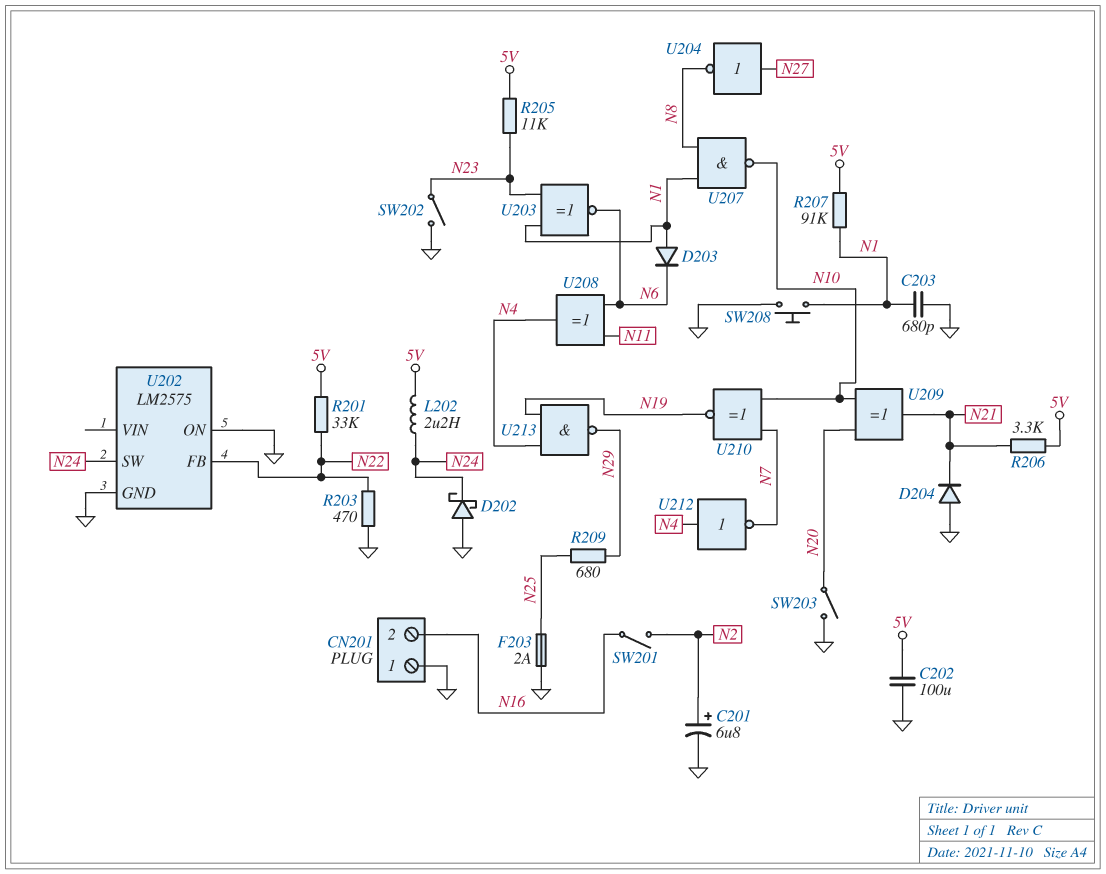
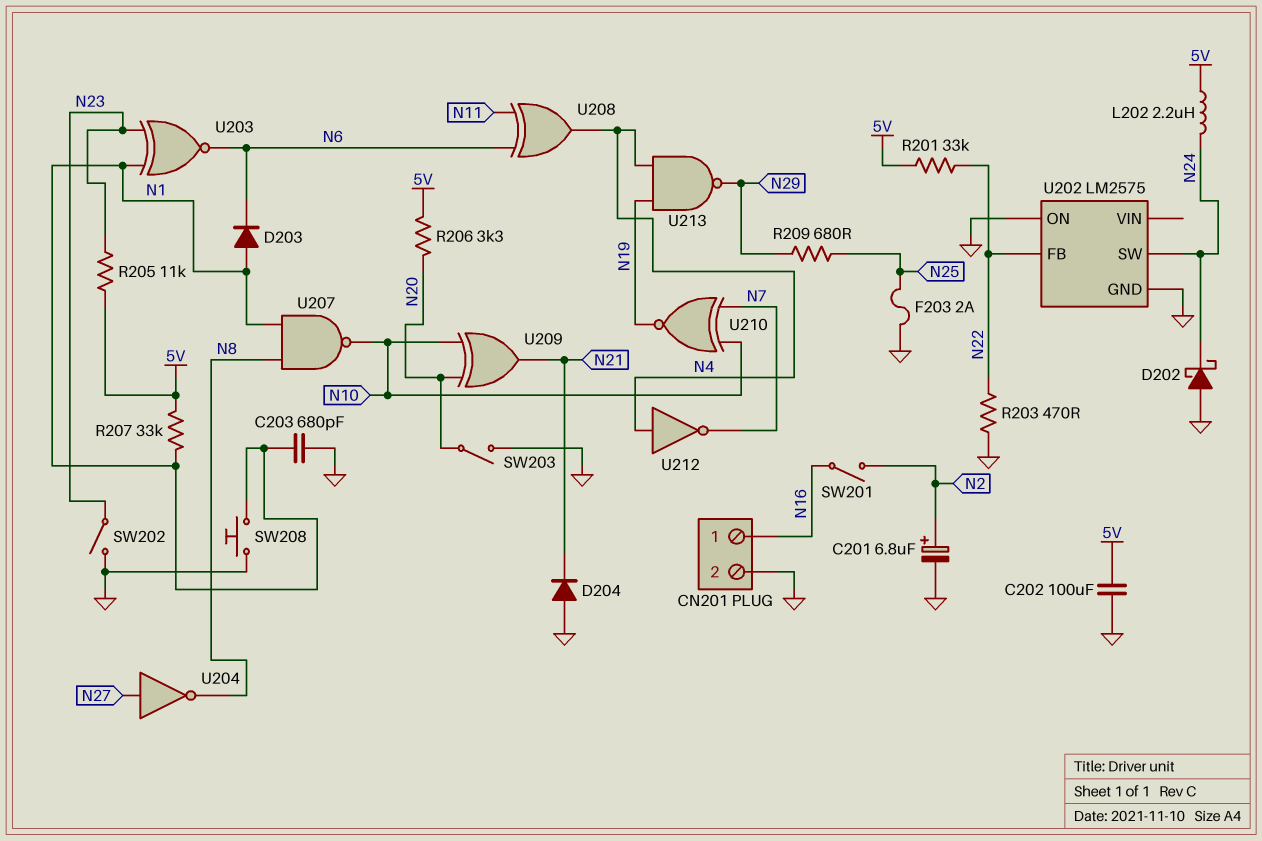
CN201 pin 1: GND -> N16
CN201 pin 2: N16 -> GND
R206: 3.3k (5V, N21) -> 3.3k (5V, N20)
R207: 91k (5V, N1) -> 33k (5V, N1)

